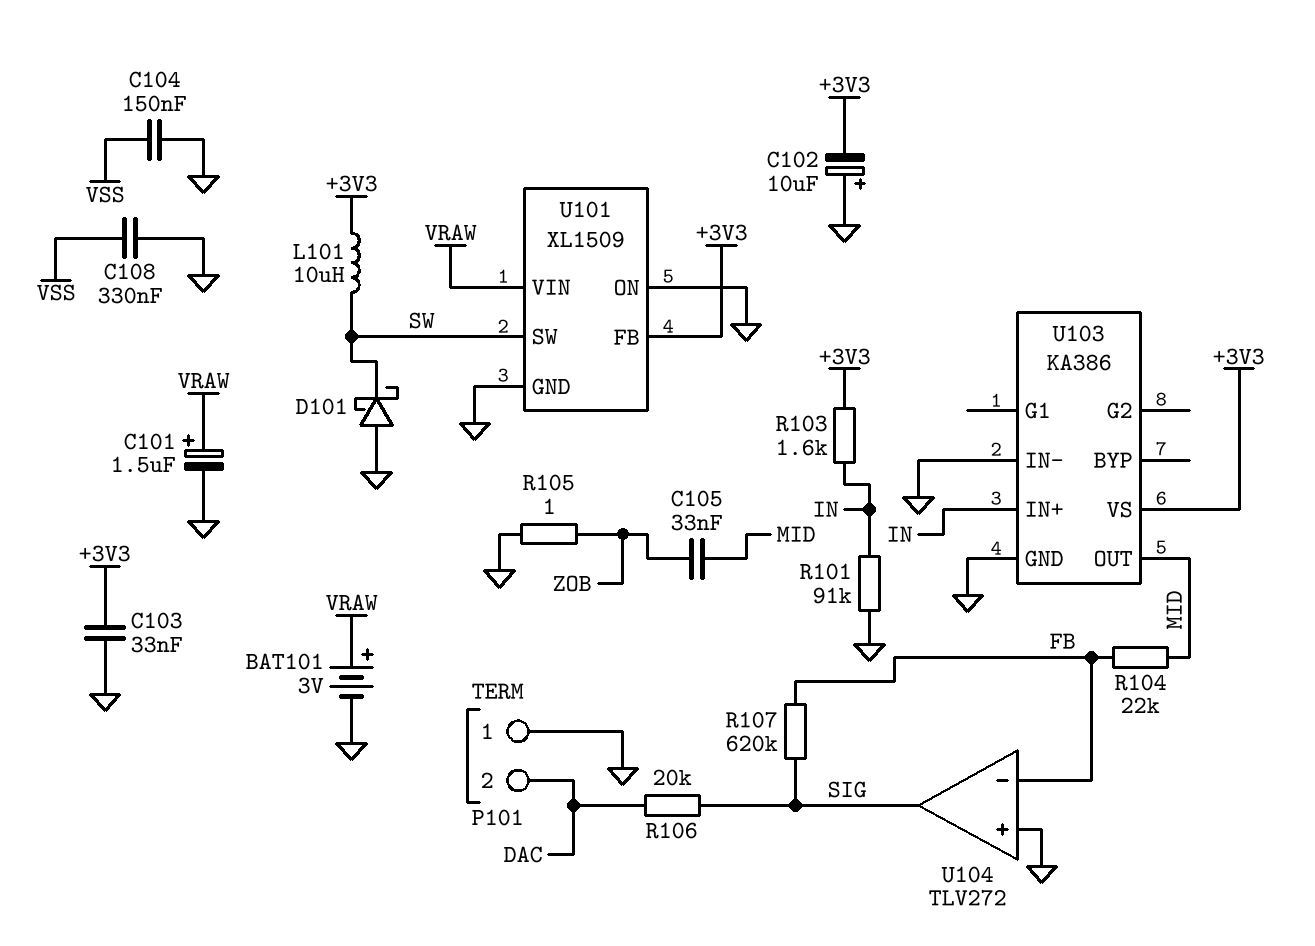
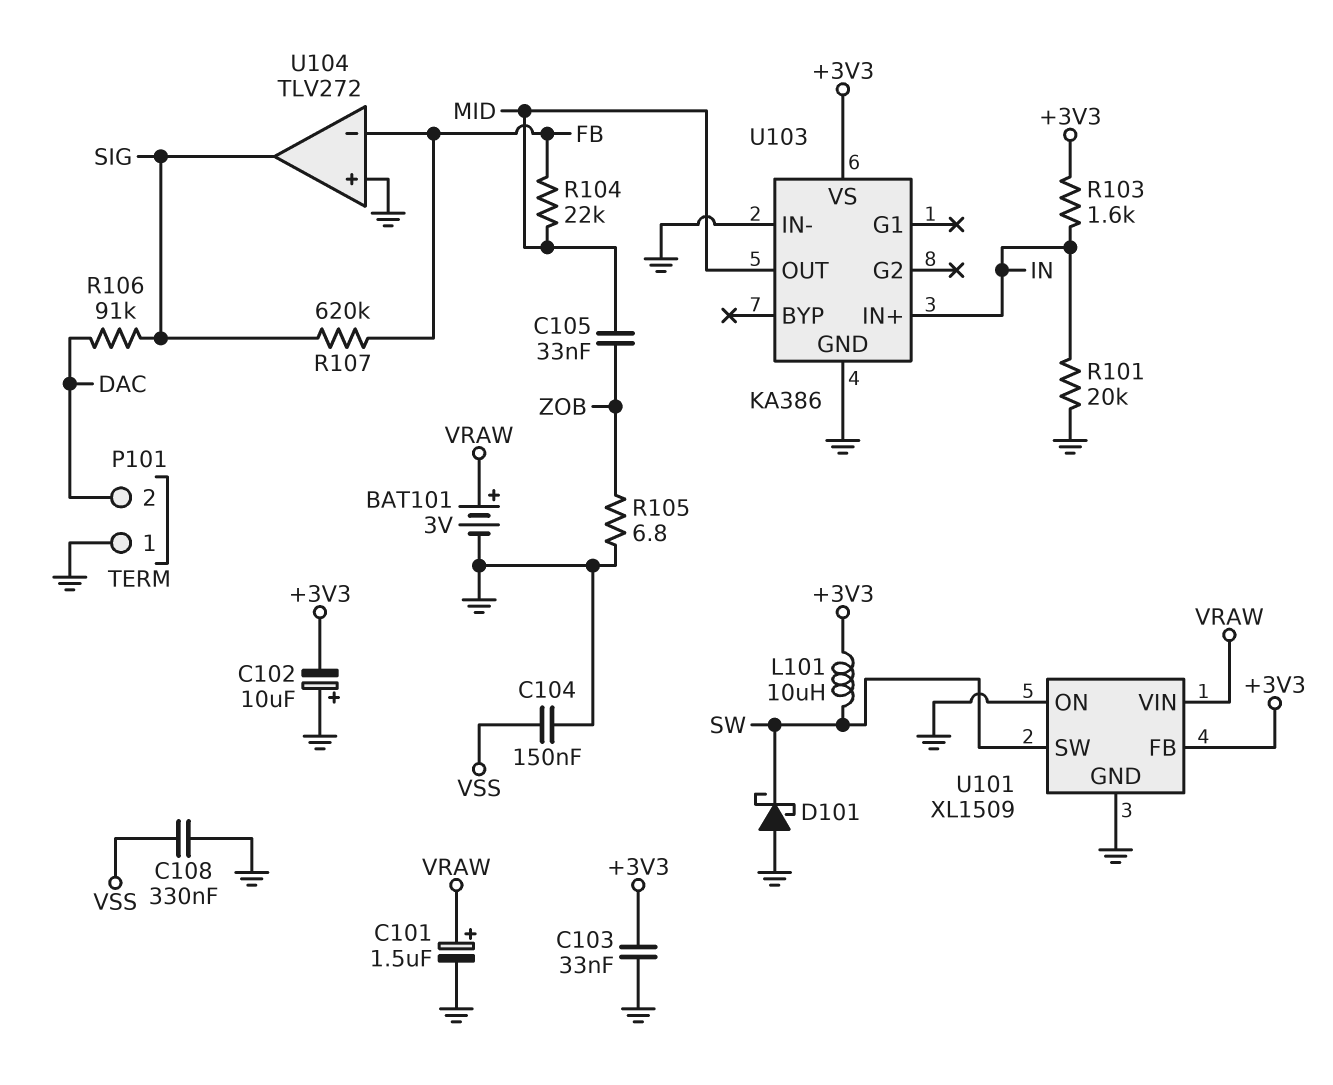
R101: 91k (GND, IN) -> 20k (GND, IN)
R105: 1 (GND, ZOB) -> 6.8 (GND, ZOB)
R106: 20k (DAC, SIG) -> 91k (DAC, SIG)

